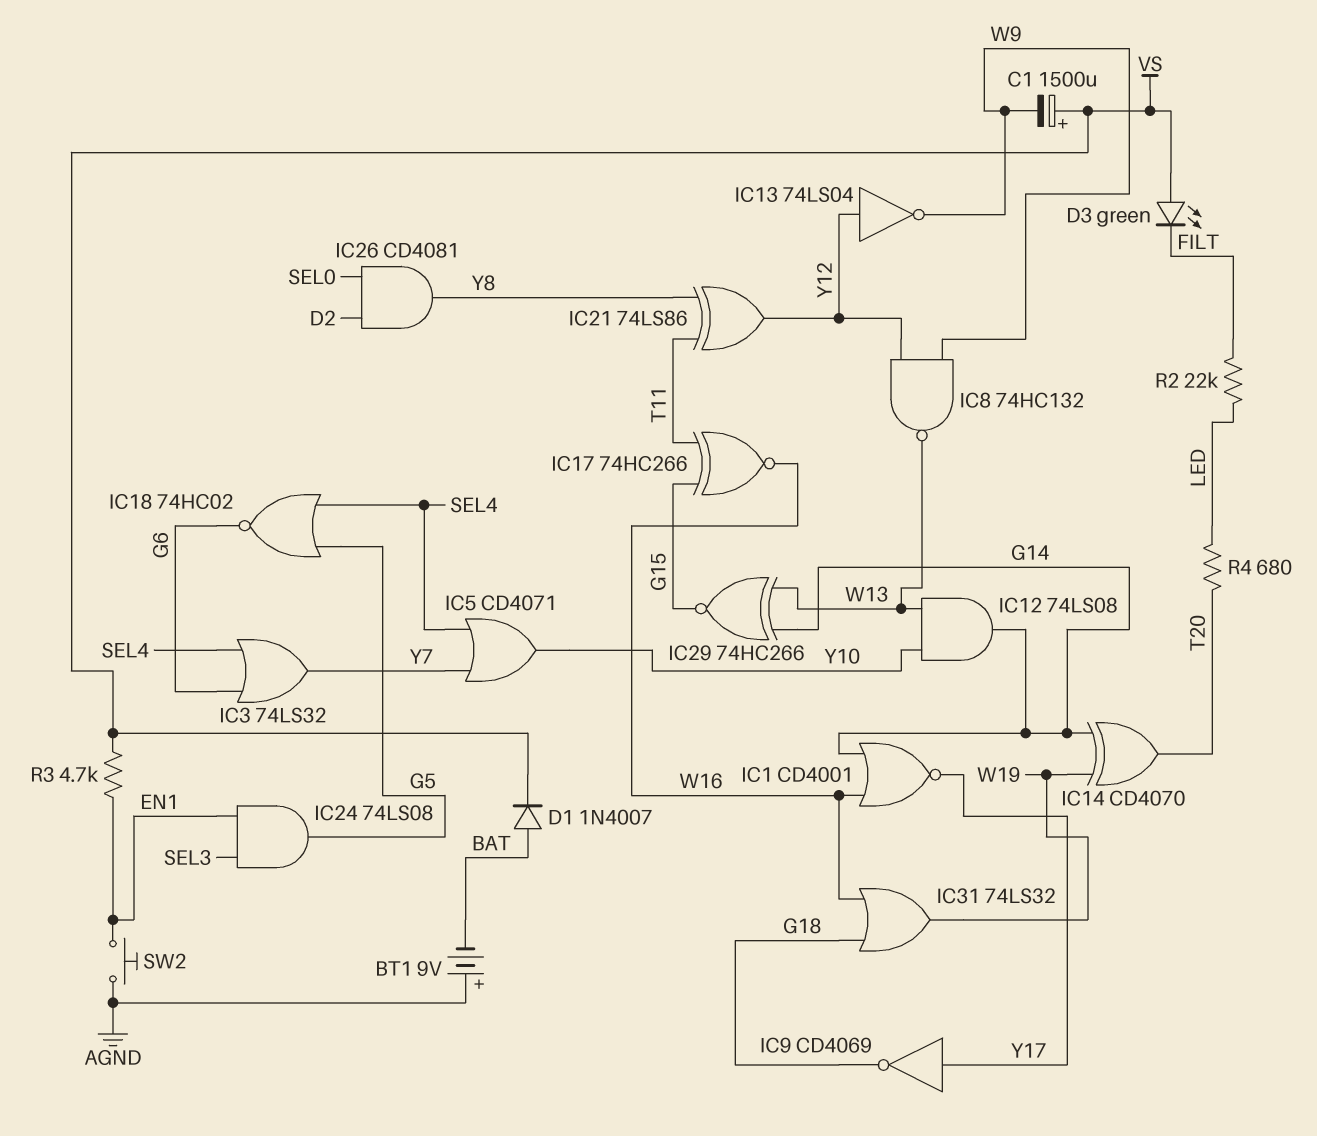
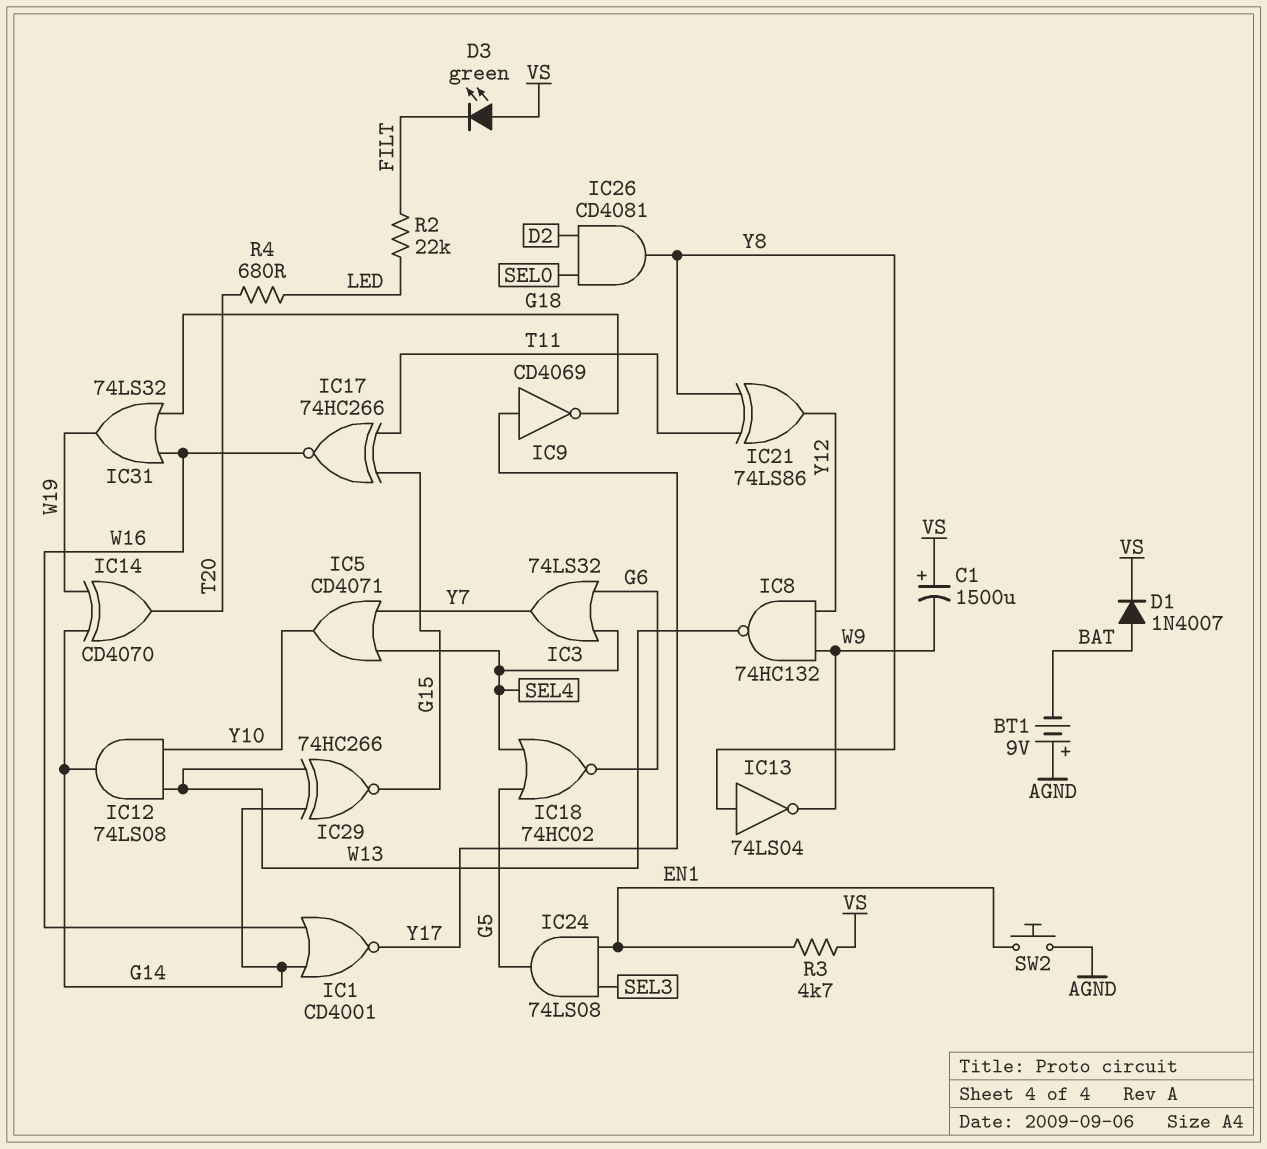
IC13: NOT 74LS04 (in Y12, out W9) -> NOT 74LS04 (in Y8, out W9)

